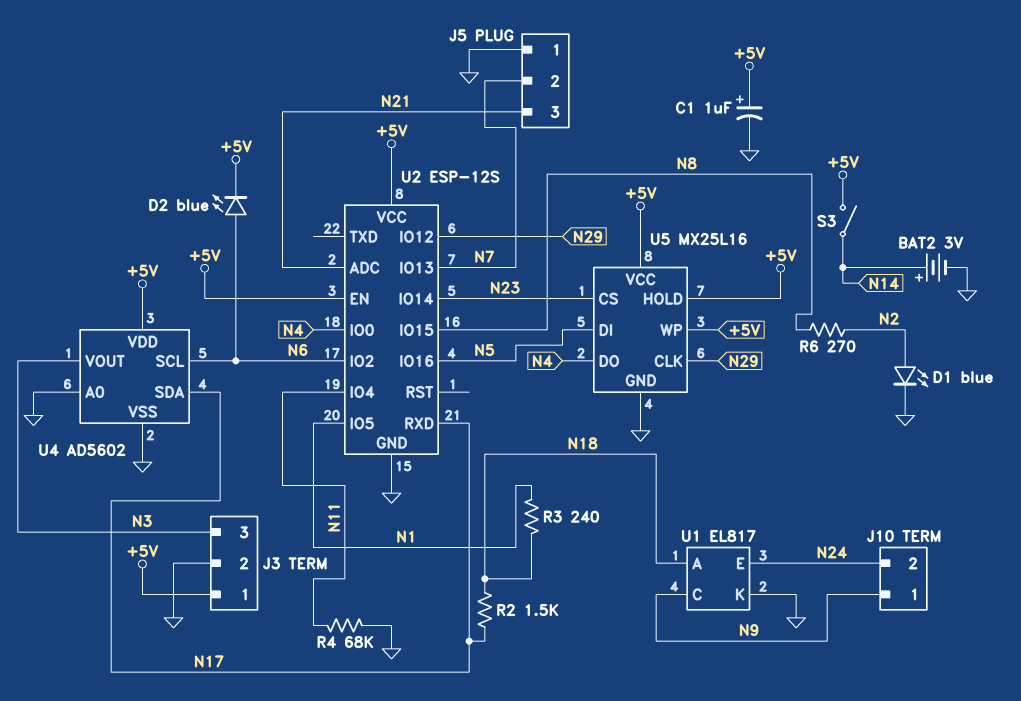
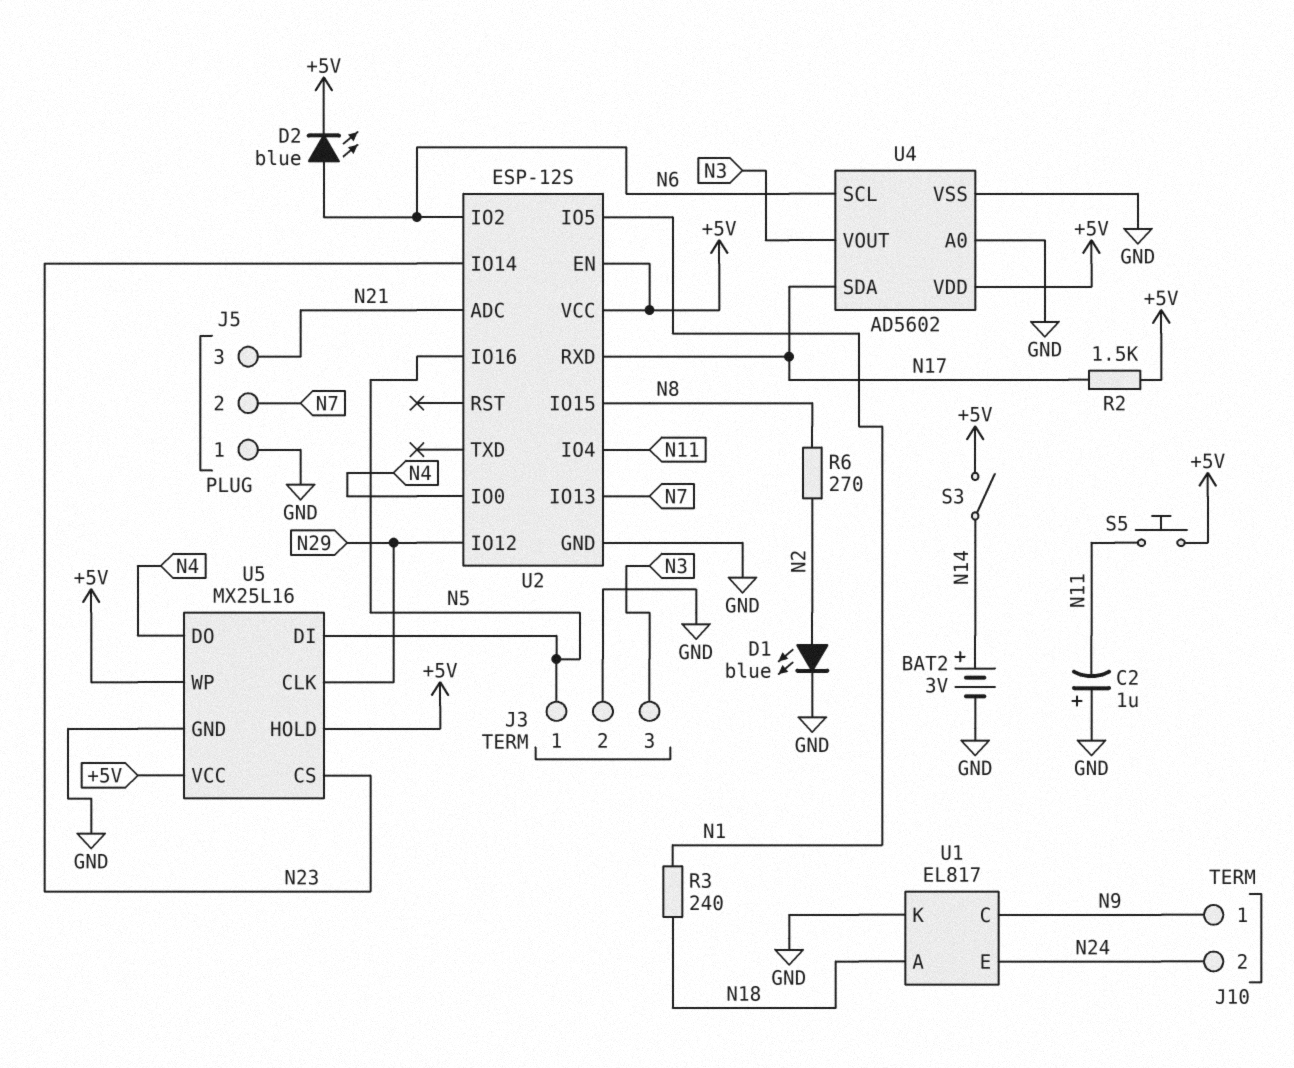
C1: 1uF (plus +5V, minus GND) -> none
C2: none -> 1uF (plus GND, minus N11)
J3 pin 1: +5V -> N5
R2: 1.5k (N17, N18) -> 1.5k (+5V, N17)
R4: 68k (GND, N11) -> none
S5: none -> button (+5V, N11)

